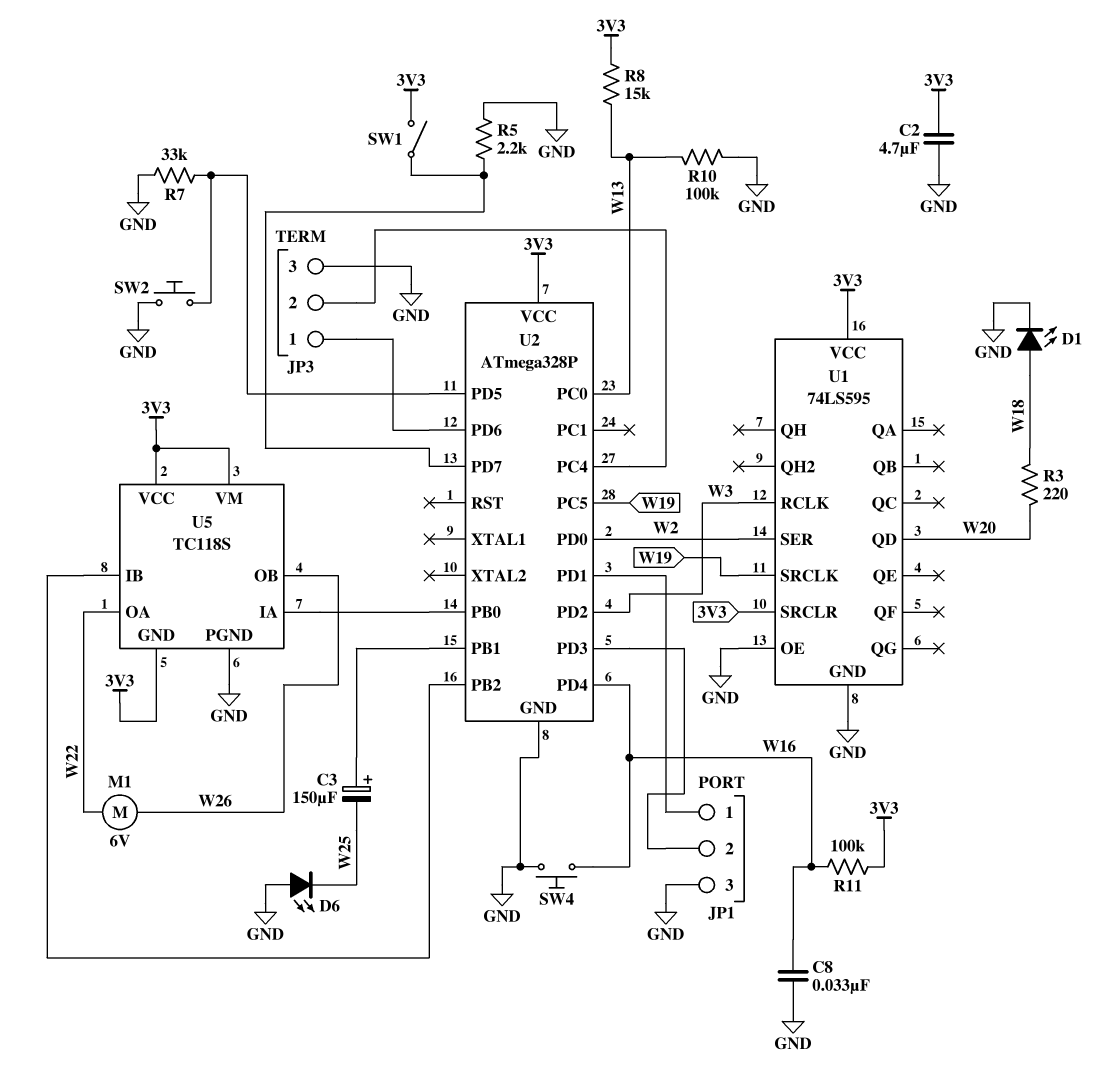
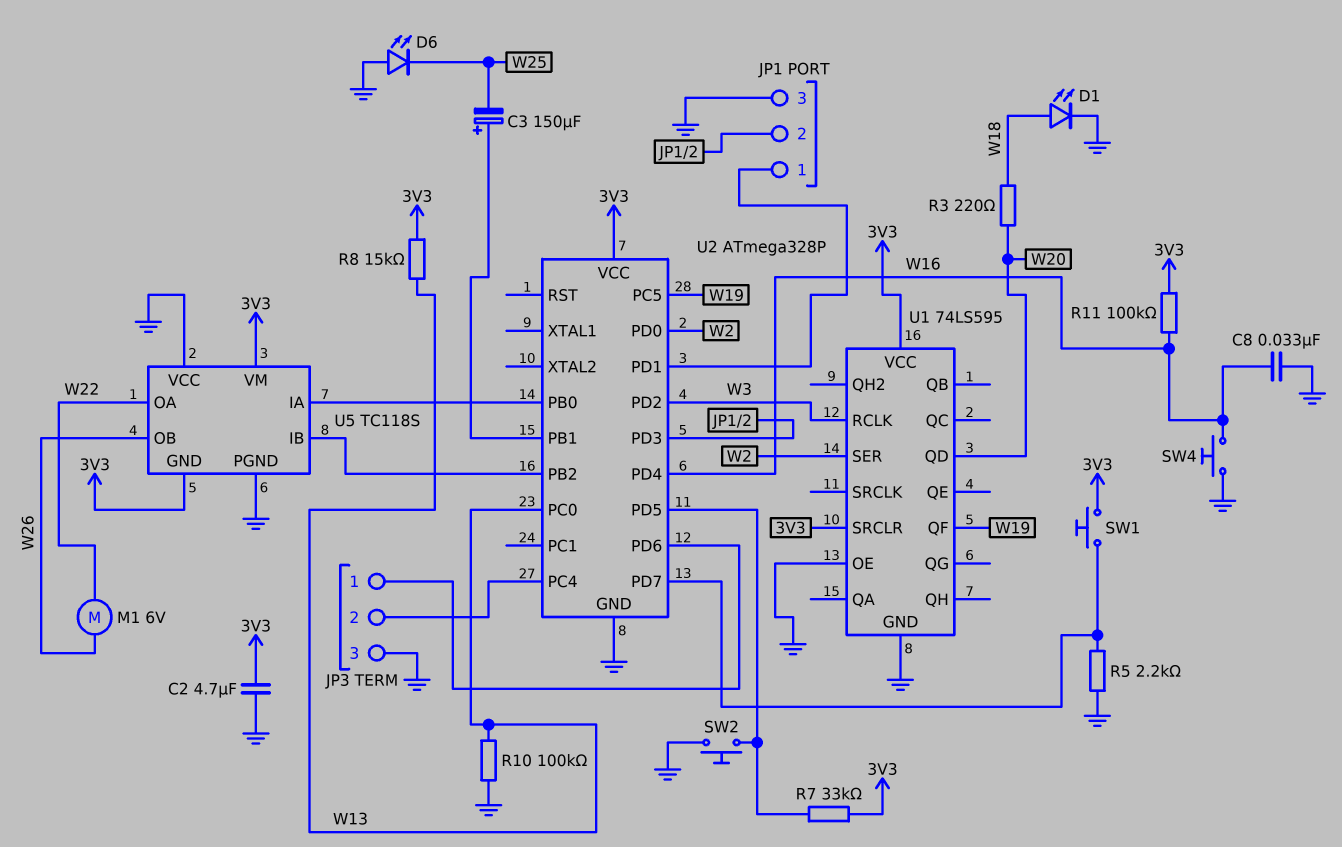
R7: 33k (GND, U2/PD5) -> 33k (3V3, U2/PD5)
SW1: switch (3V3, U2/PD7) -> button (3V3, U2/PD7)
U1 pin QF: none -> W19
U1 pin SRCLK: W19 -> none
U5 pin VCC: 3V3 -> GND

